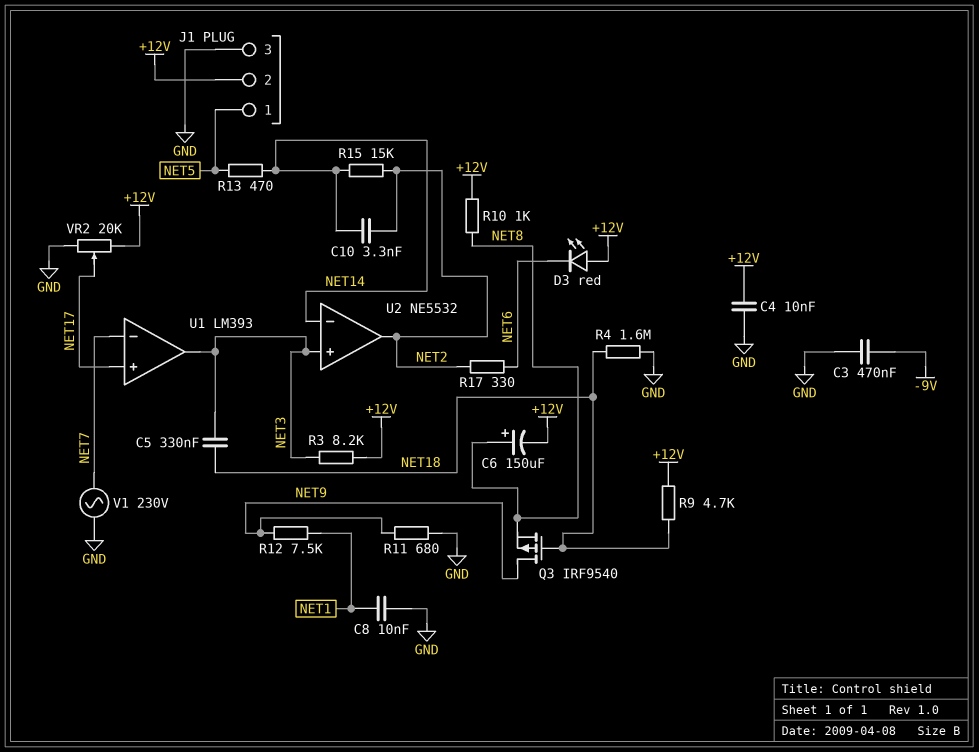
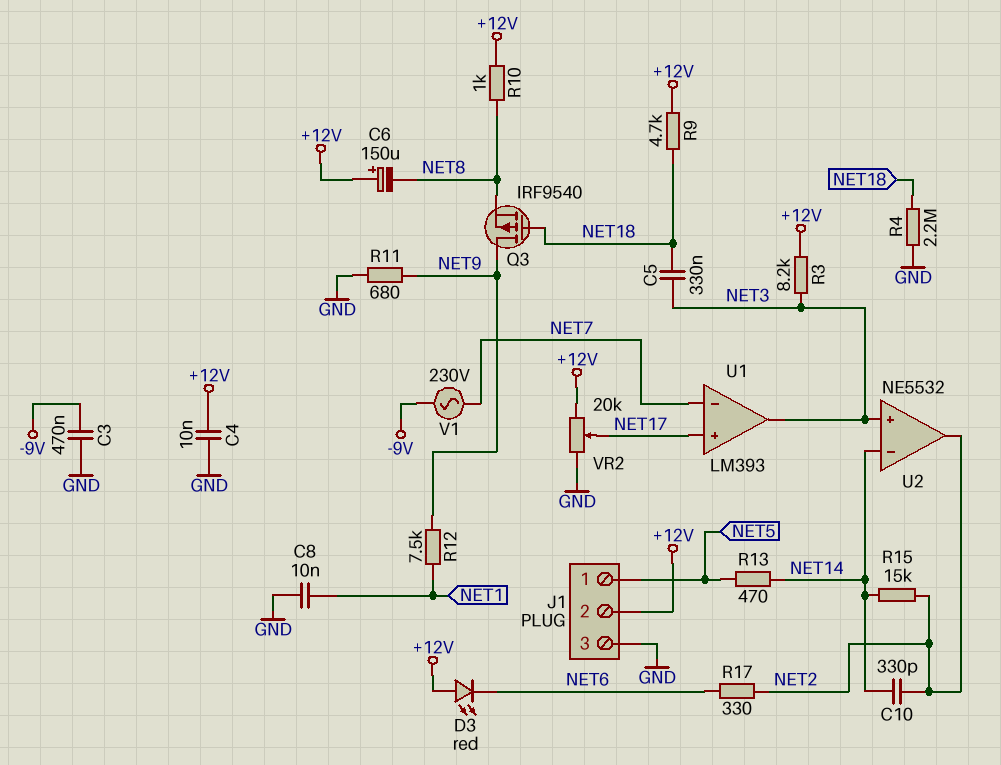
C6: 150uF (plus NET8, minus +12V) -> 150uF (plus +12V, minus NET8)
C10: 3.3nF (NET2, NET14) -> 330pF (NET2, NET14)
R4: 1.6M (GND, NET18) -> 2.2M (GND, NET18)
V1: AC 230V (GND, NET7) -> AC 230V (-9V, NET7)

